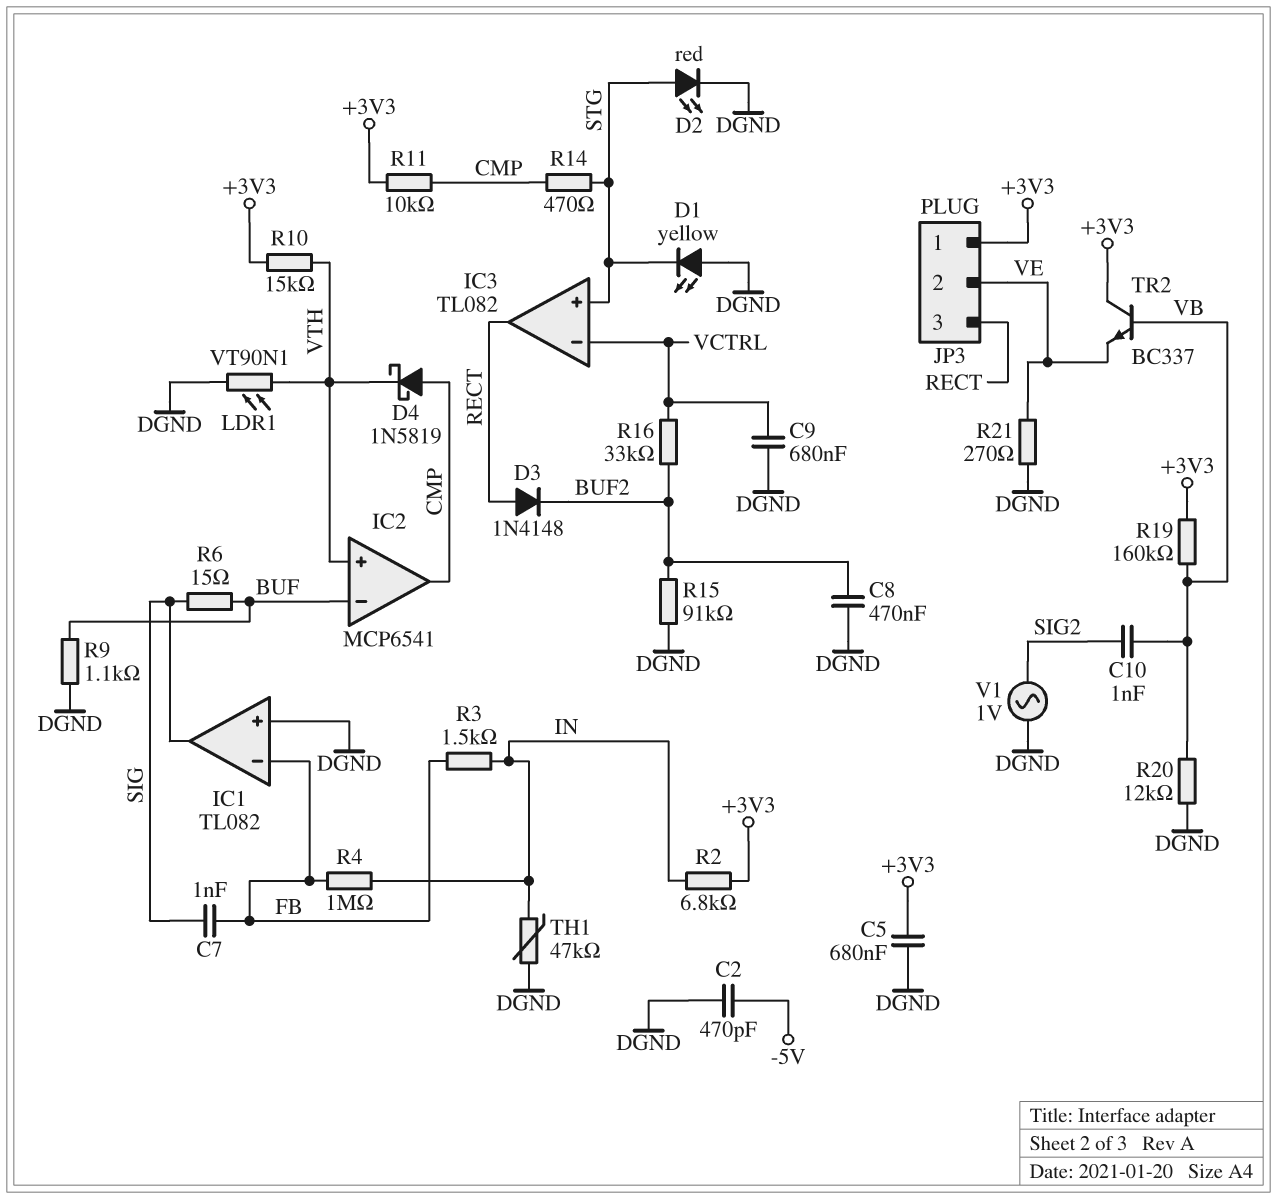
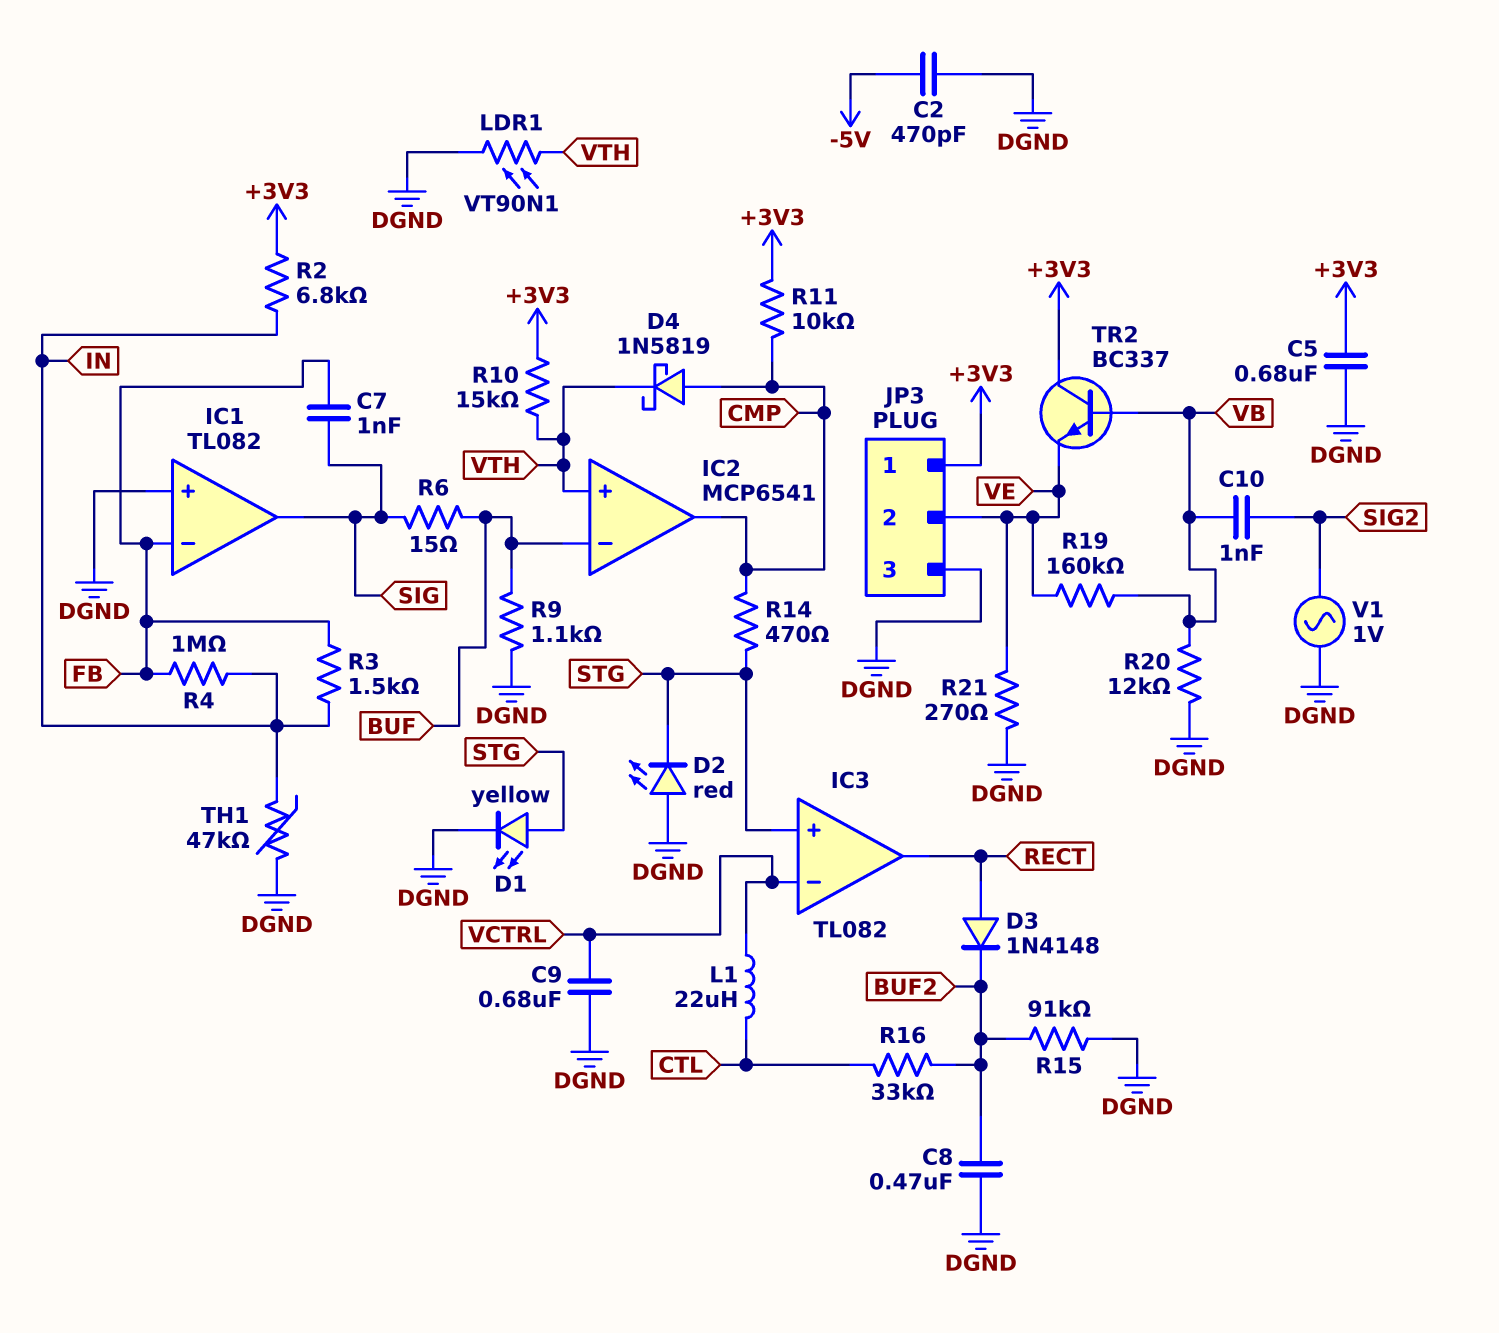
D1: LED yellow (A DGND, K STG) -> LED yellow (A STG, K DGND)
D2: LED red (A STG, K DGND) -> LED red (A DGND, K STG)
JP3 pin 3: RECT -> DGND
L1: none -> 22uH (CTL, VCTRL)
R16: 33k (BUF2, VCTRL) -> 33k (BUF2, CTL)
R19: 160k (+3V3, VB) -> 160k (VB, VE)

